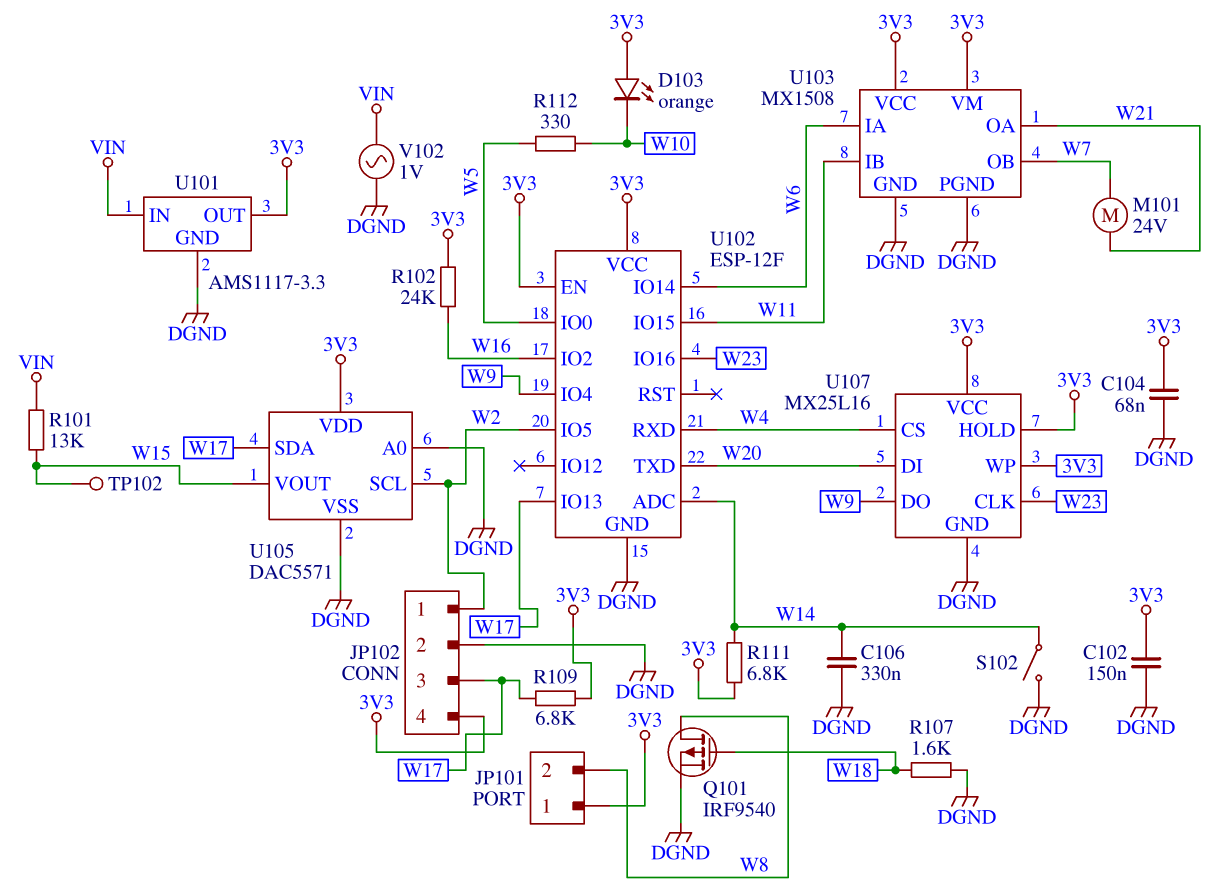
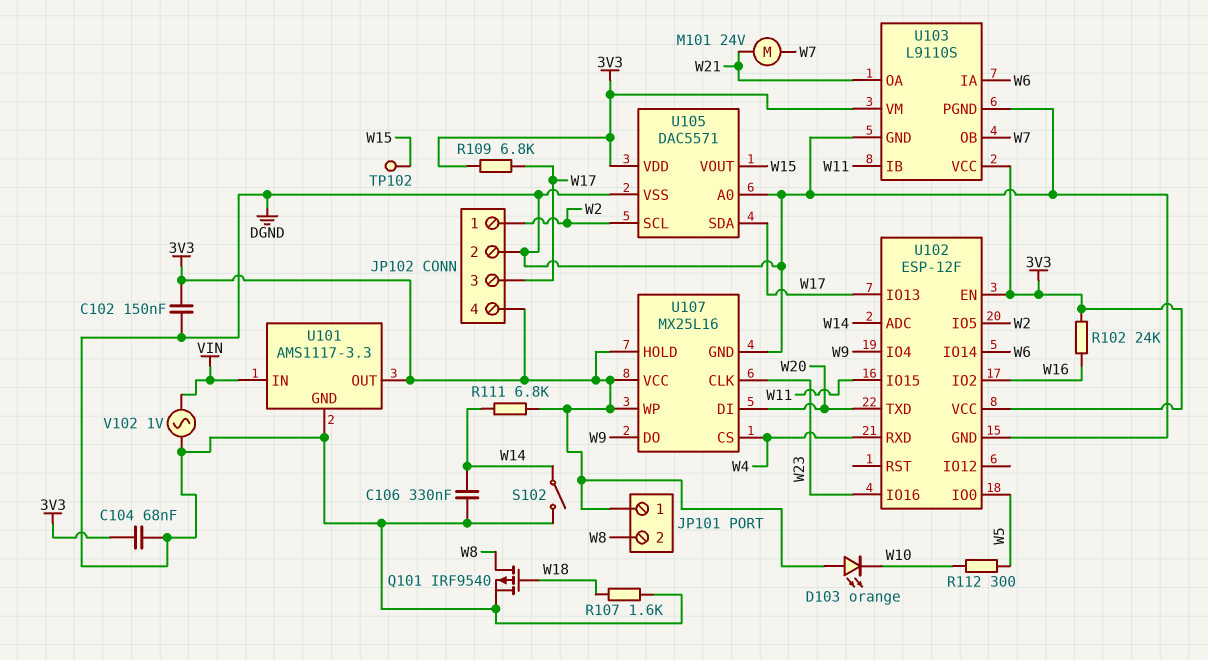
R101: 13k (VIN, W15) -> none
R112: 330 (W5, W10) -> 300 (W5, W10)
U103: MX1508 -> L9110S

